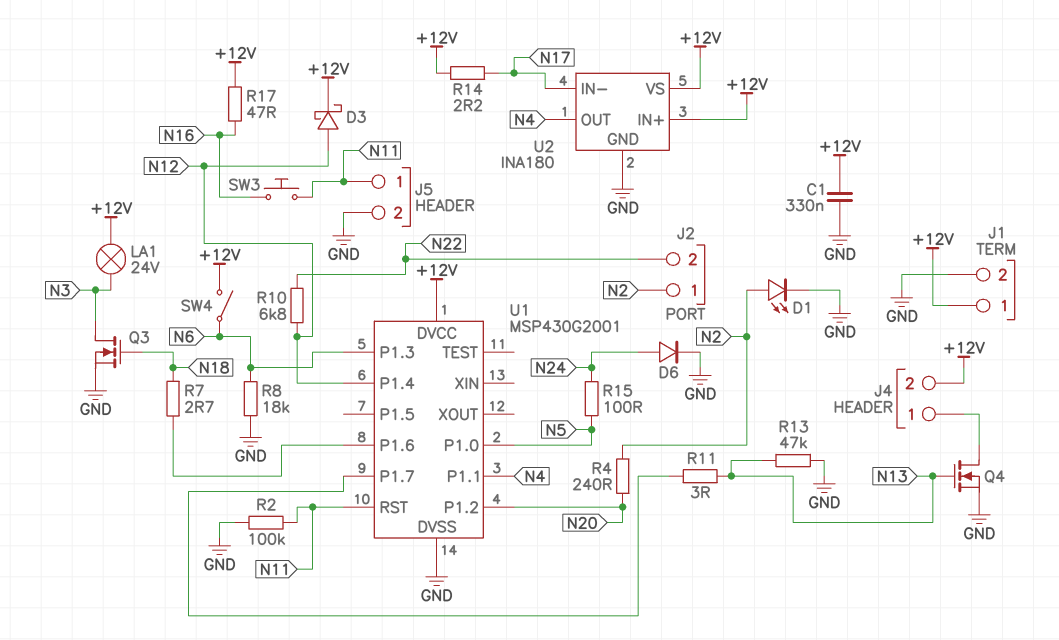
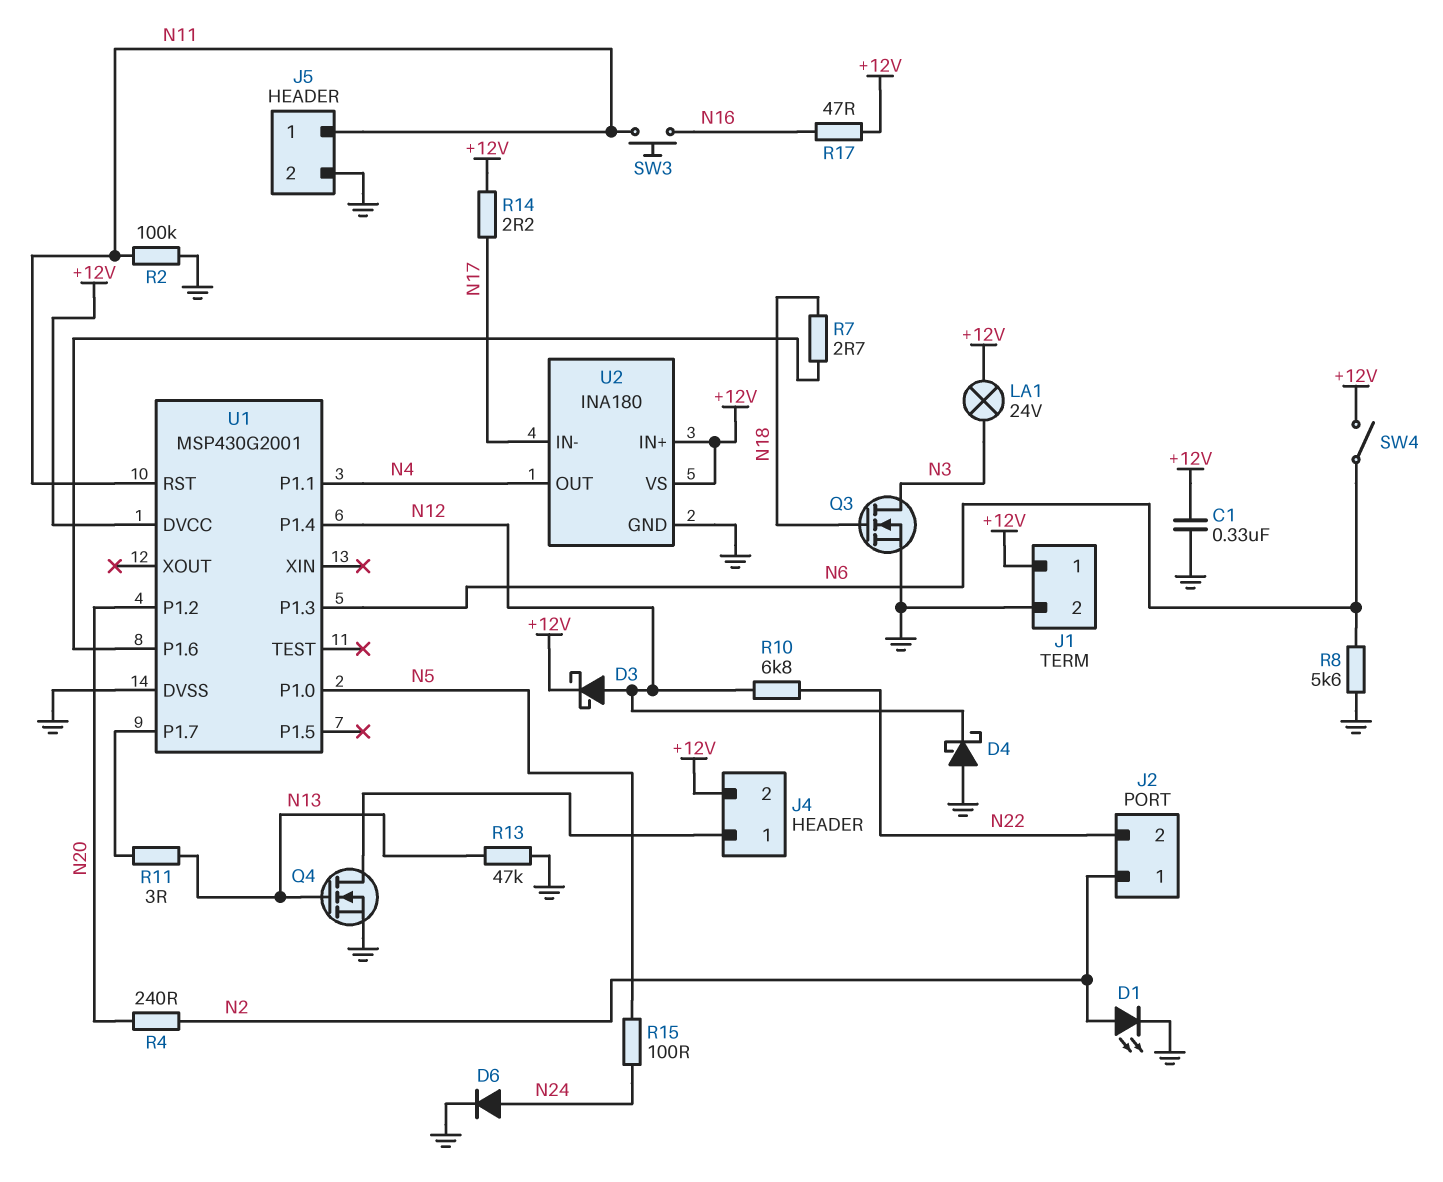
D4: none -> schottky (A GND, K N12)
R8: 18k (GND, N6) -> 5.6k (GND, N6)

